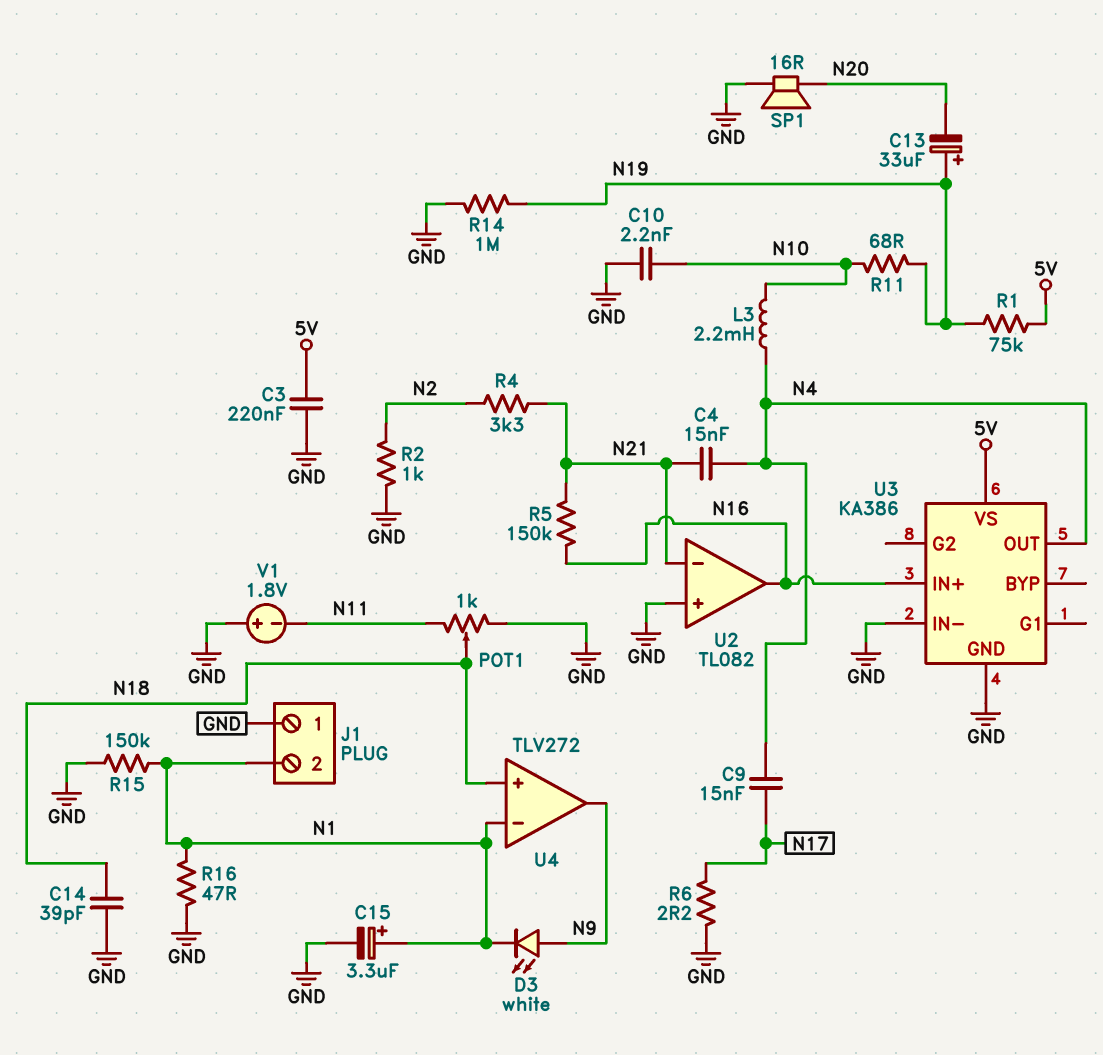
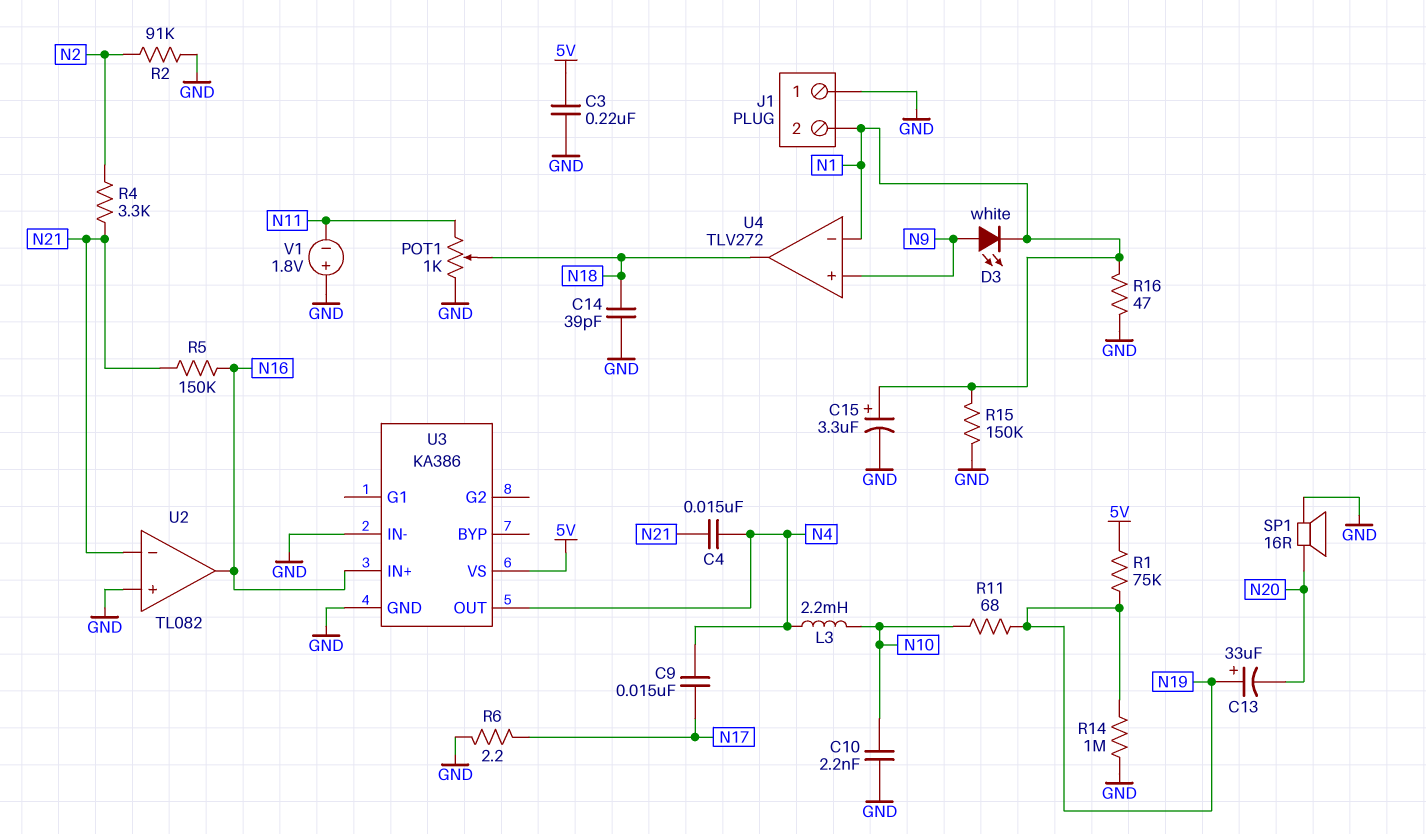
R2: 1k (GND, N2) -> 91k (GND, N2)
U4 pin in+: N18 -> N9
U4 pin out: N9 -> N18

